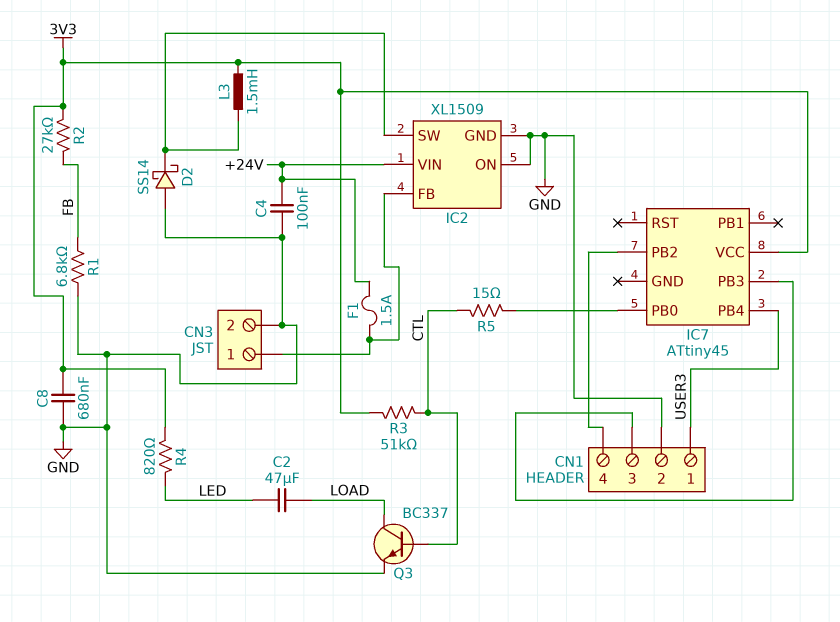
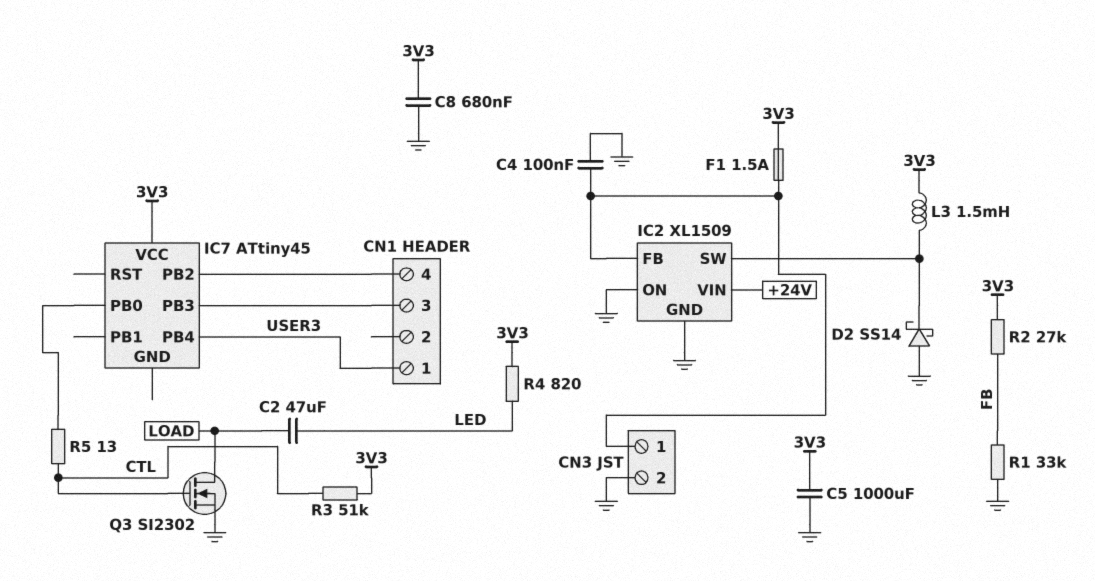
C4: 100nF (+24V, GND) -> 100nF (CN3/1, GND)
C5: none -> 1000uF (3V3, GND)
CN1 pin 2: GND -> none
F1: 1.5A (+24V, CN3/1) -> 1.5A (3V3, CN3/1)
Q3: NPN BC337 (B CTL, C LOAD, E GND) -> NMOS SI2302 (G CTL, D LOAD, S GND)
R1: 6.8k (FB, GND) -> 33k (FB, GND)
R5: 15 (CTL, IC7/PB0) -> 13 (CTL, IC7/PB0)

